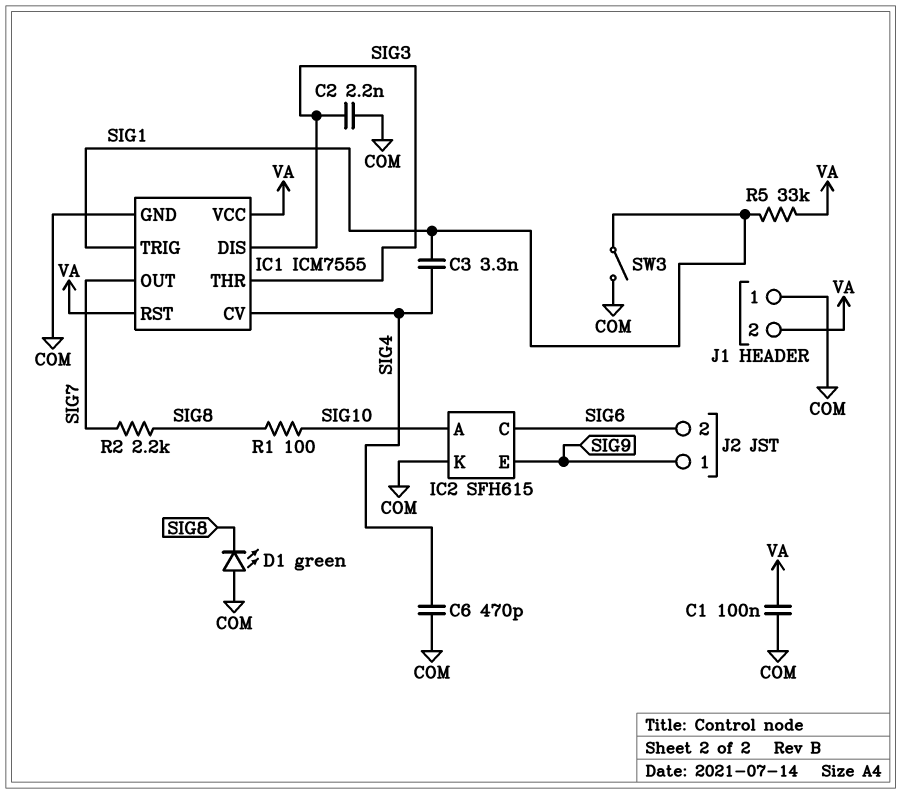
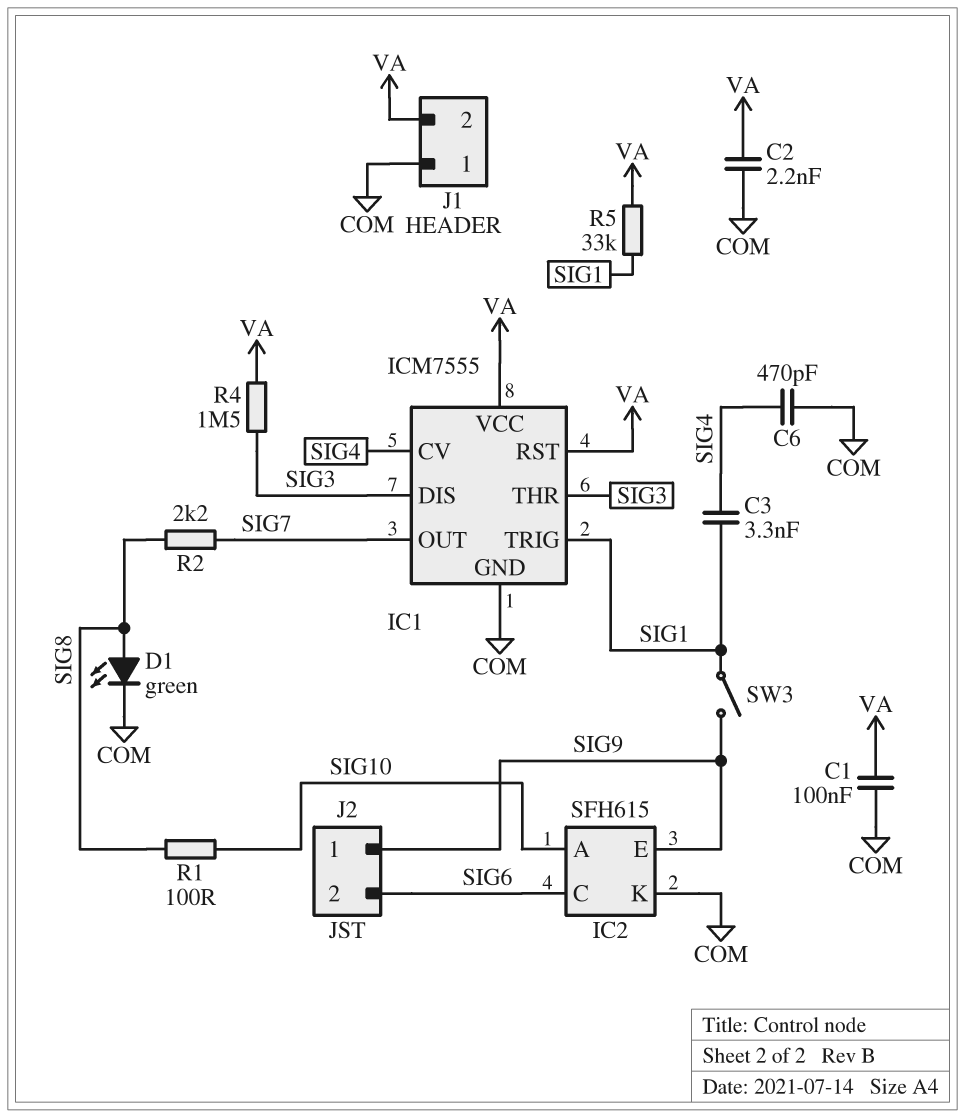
C2: 2.2nF (COM, SIG3) -> 2.2nF (COM, VA)
D1: LED green (A COM, K SIG8) -> LED green (A SIG8, K COM)
R4: none -> 1.5M (SIG3, VA)
SW3: switch (COM, SIG1) -> switch (SIG1, SIG9)

